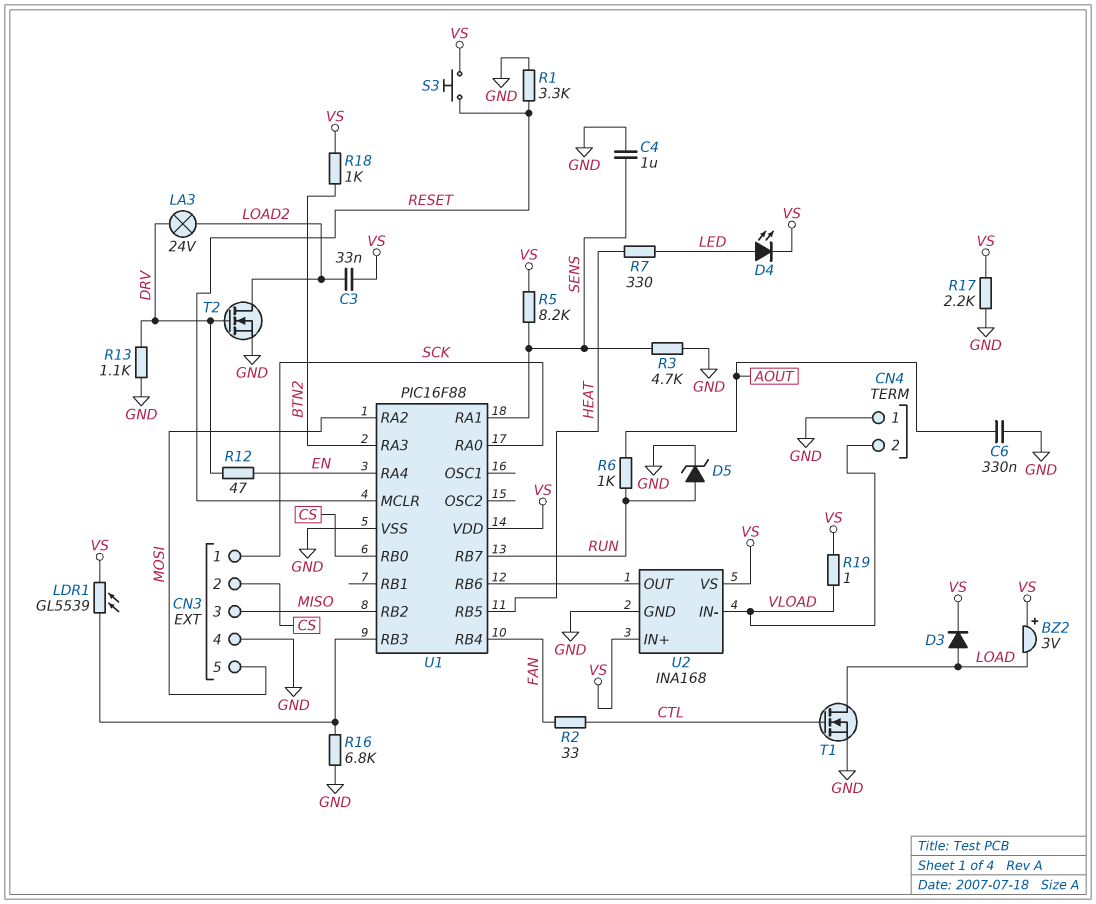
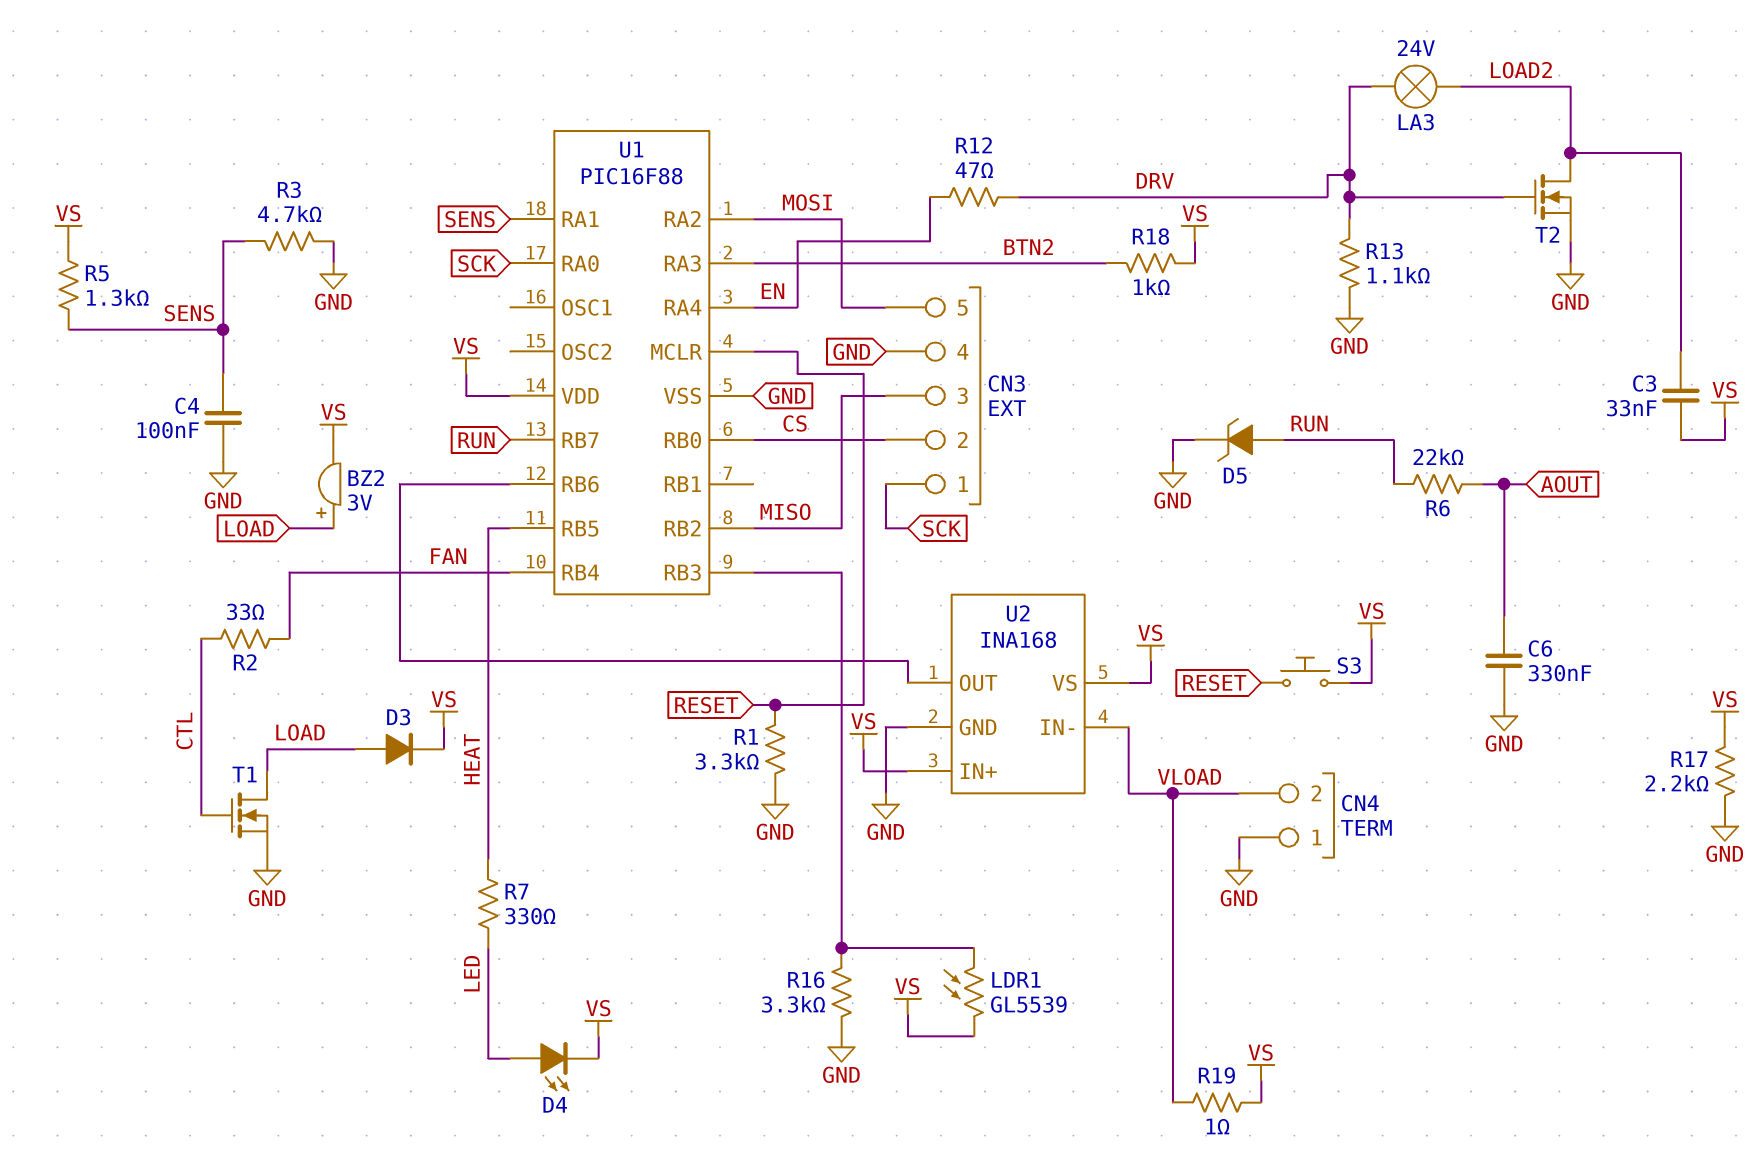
BZ2: buzzer 3V (plus VS, minus LOAD) -> buzzer 3V (plus LOAD, minus VS)
C4: 1uF (GND, SENS) -> 100nF (GND, SENS)
R5: 8.2k (SENS, VS) -> 1.3k (SENS, VS)
R6: 1k (AOUT, RUN) -> 22k (AOUT, RUN)
R16: 6.8k (GND, U1/RB3) -> 3.3k (GND, U1/RB3)

